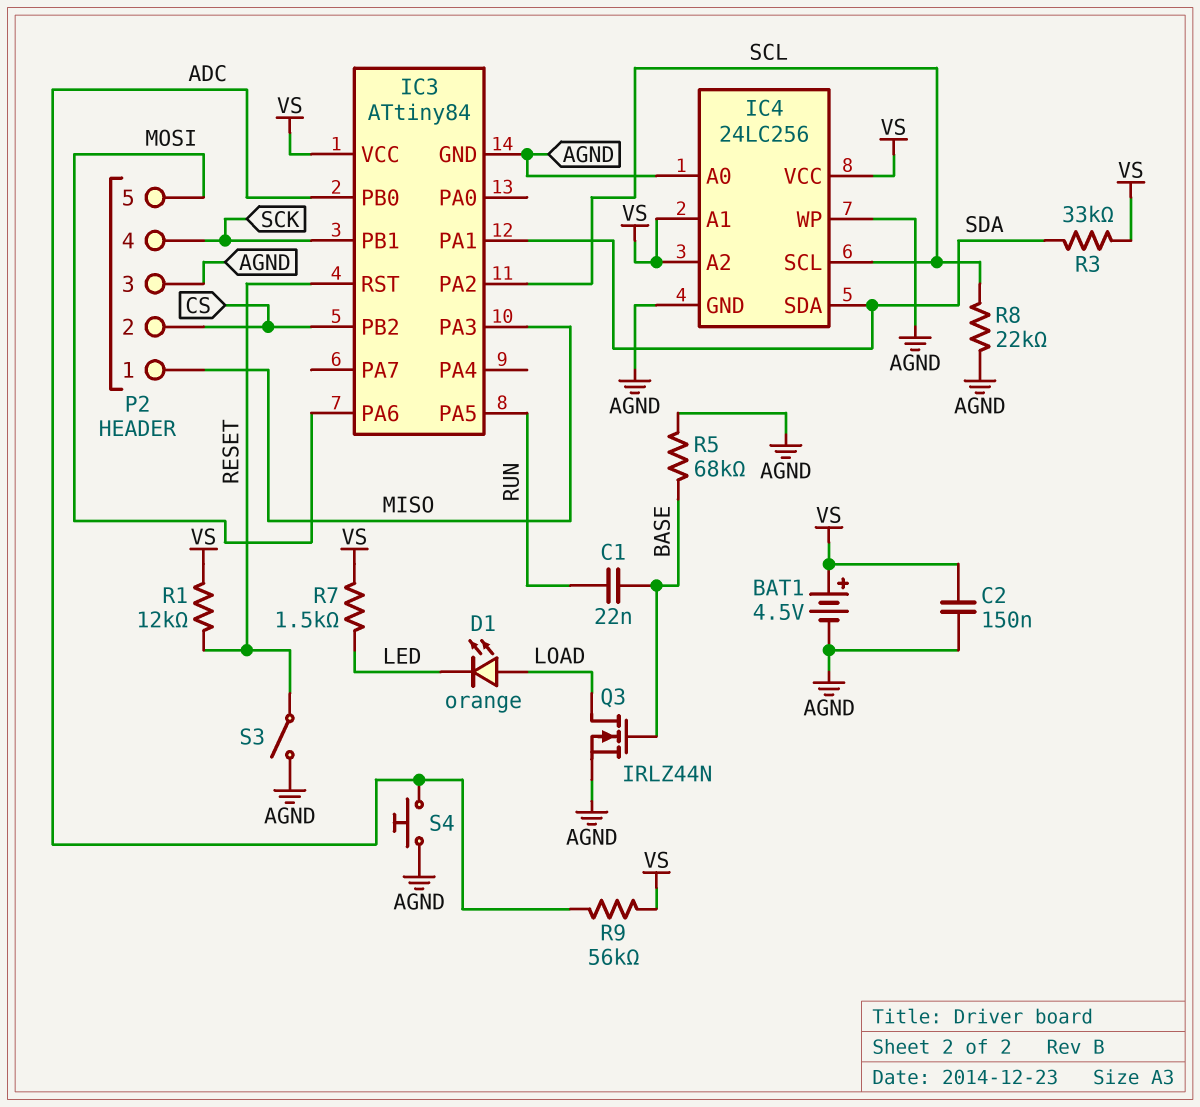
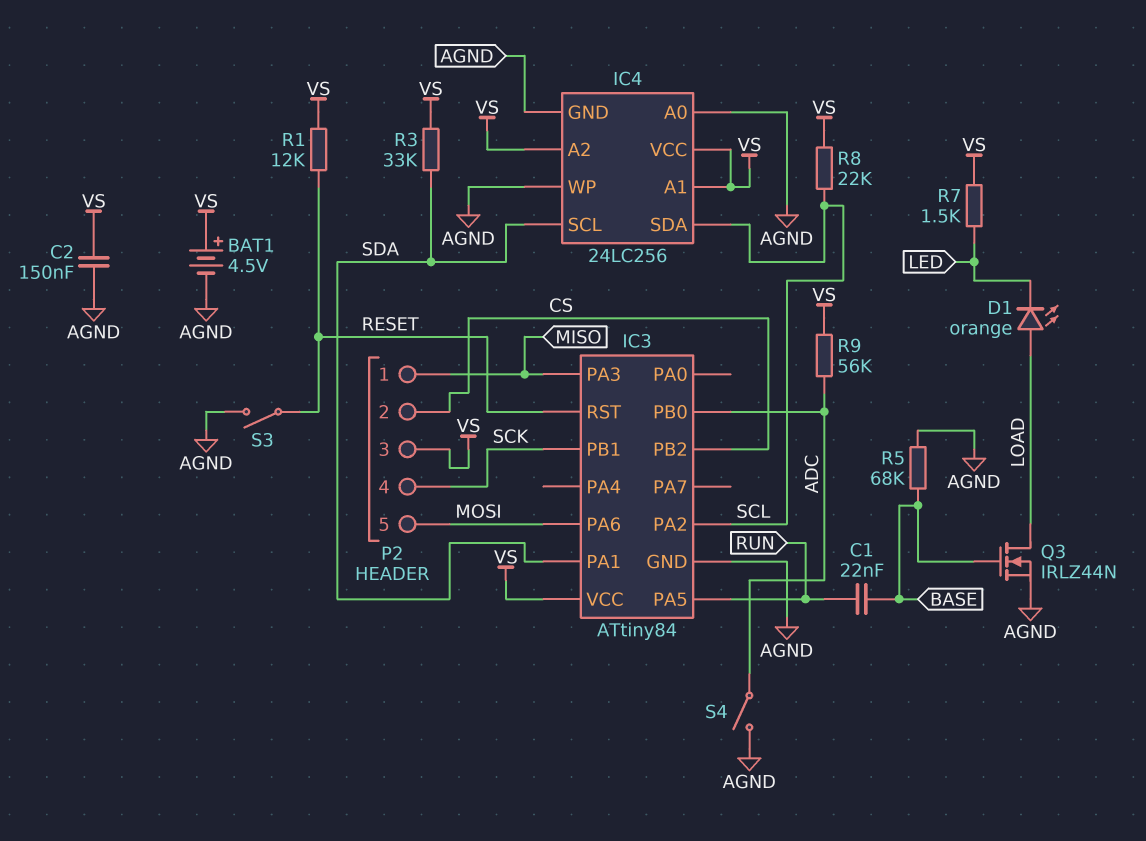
IC4 pin SCL: SCL -> SDA
IC4 pin SDA: SDA -> SCL
P2 pin 3: AGND -> VS
R8: 22k (AGND, SCL) -> 22k (SCL, VS)
S4: button (ADC, AGND) -> switch (ADC, AGND)

